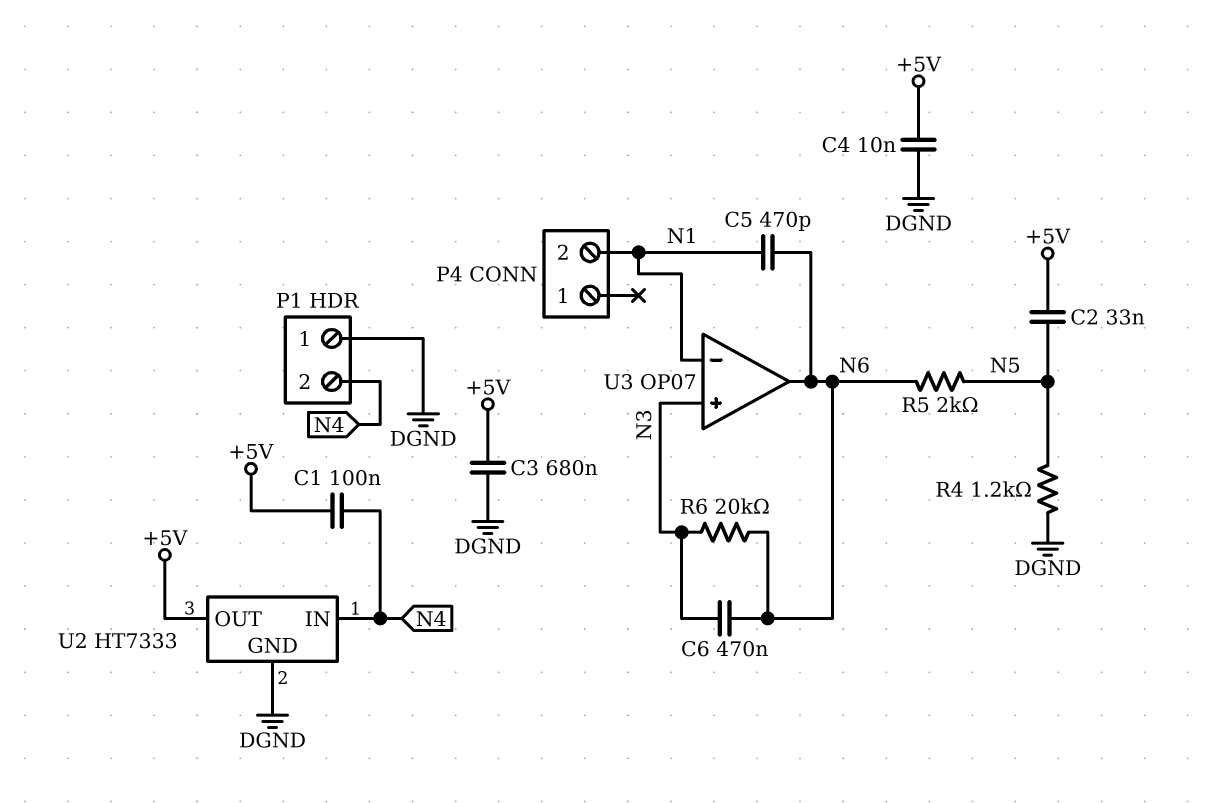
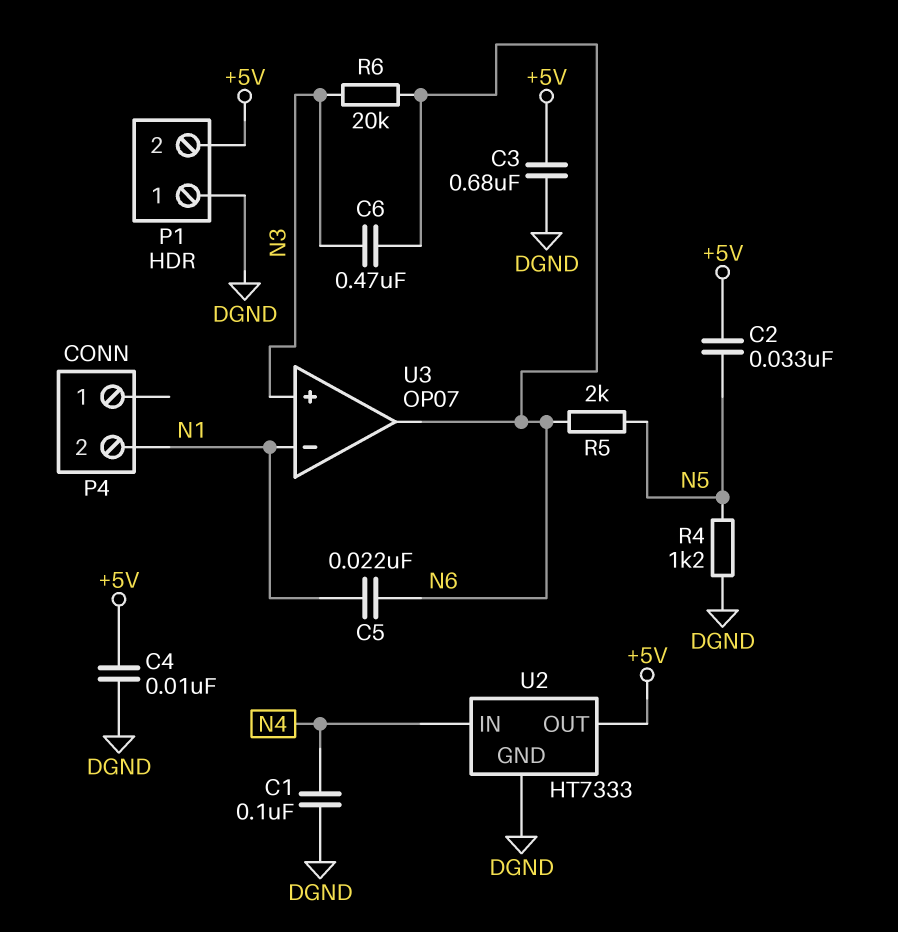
C1: 100nF (+5V, N4) -> 100nF (DGND, N4)
C5: 470pF (N1, N6) -> 22nF (N1, N6)
P1 pin 2: N4 -> +5V

